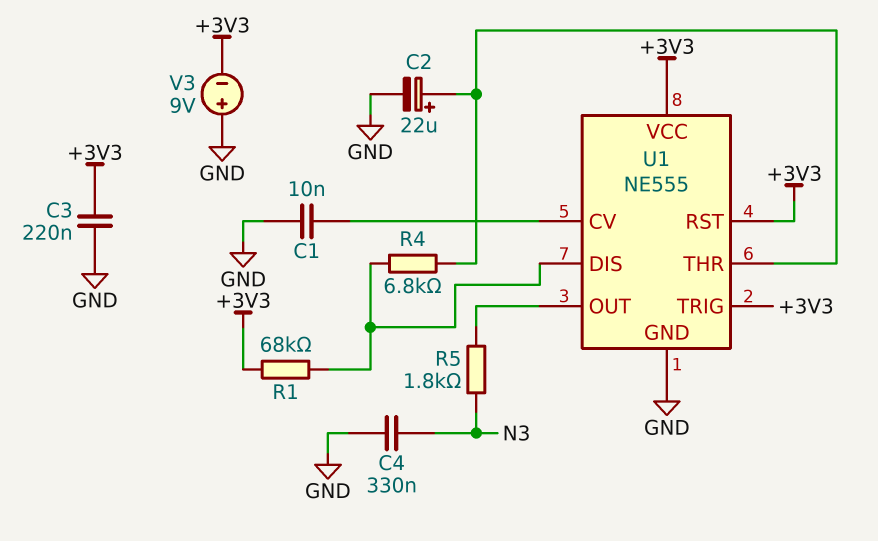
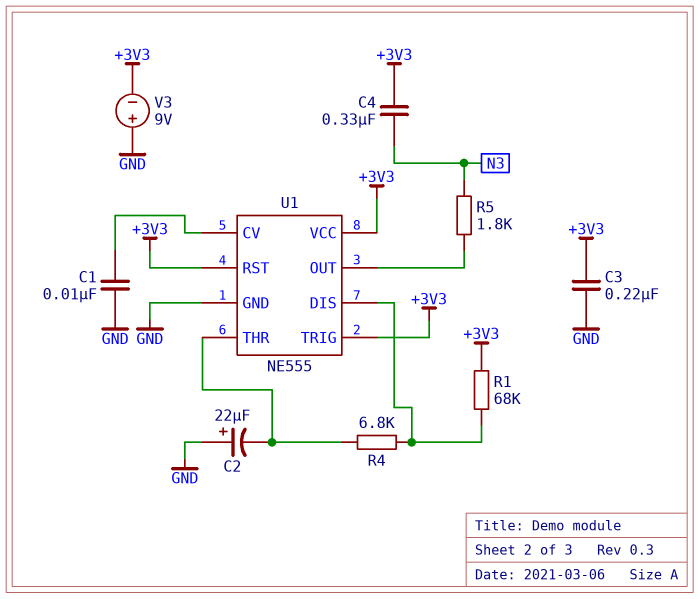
C2: 22uF (plus U1/THR, minus GND) -> 22uF (plus GND, minus U1/THR)
C4: 330nF (GND, N3) -> 330nF (+3V3, N3)

